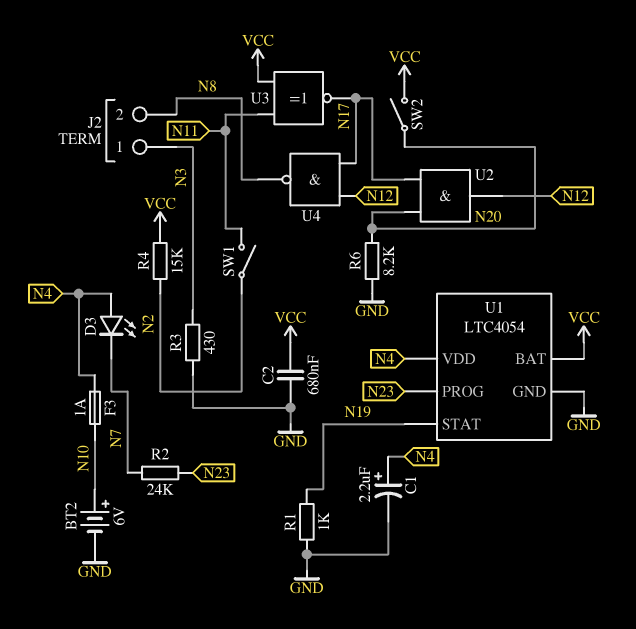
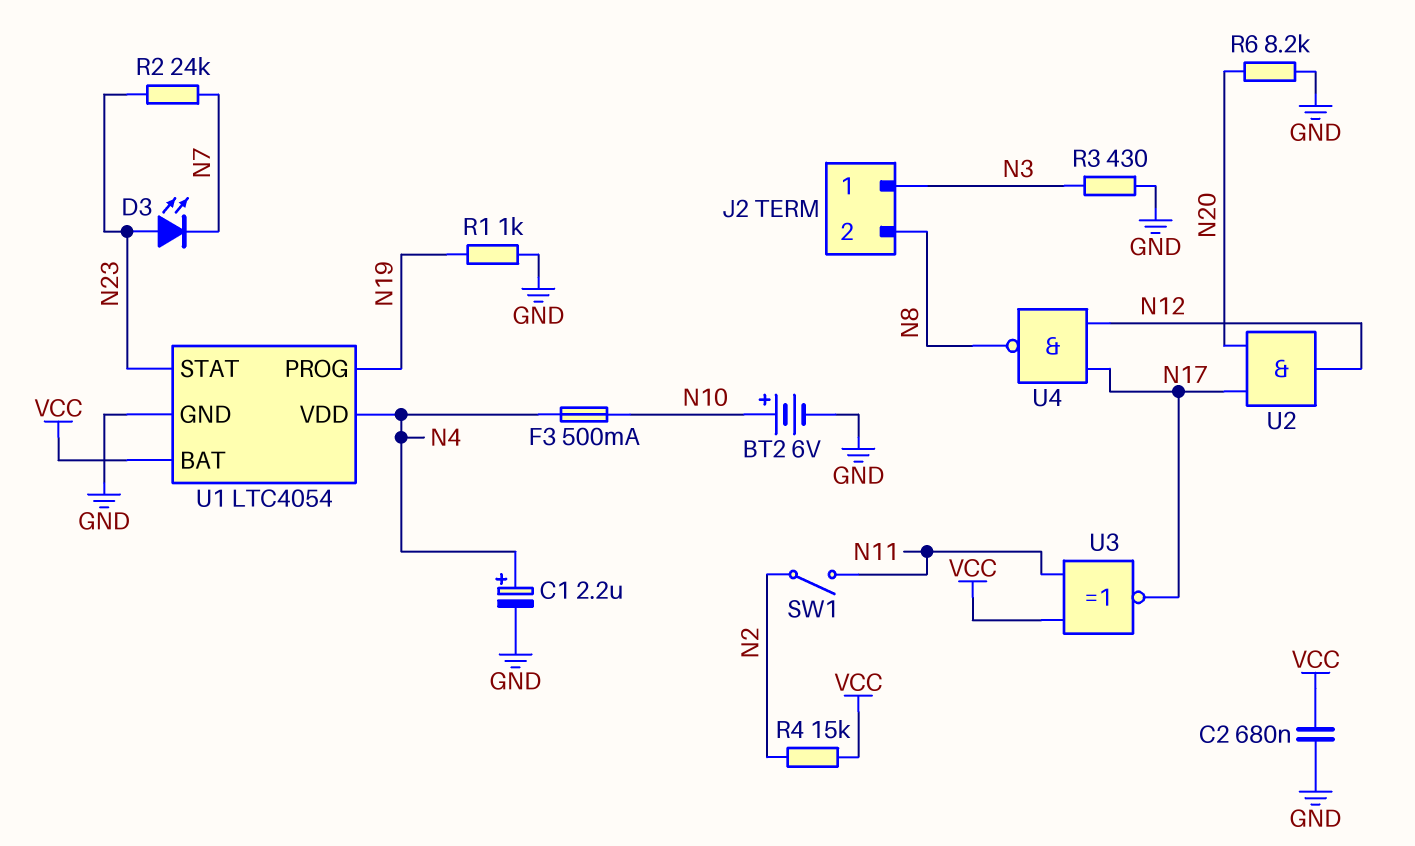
D3: LED (A N4, K N7) -> LED (A N23, K N7)
F3: 1A (N4, N10) -> 500mA (N4, N10)
SW2: switch (N20, VCC) -> none
U1 pin PROG: N23 -> N19
U1 pin STAT: N19 -> N23

